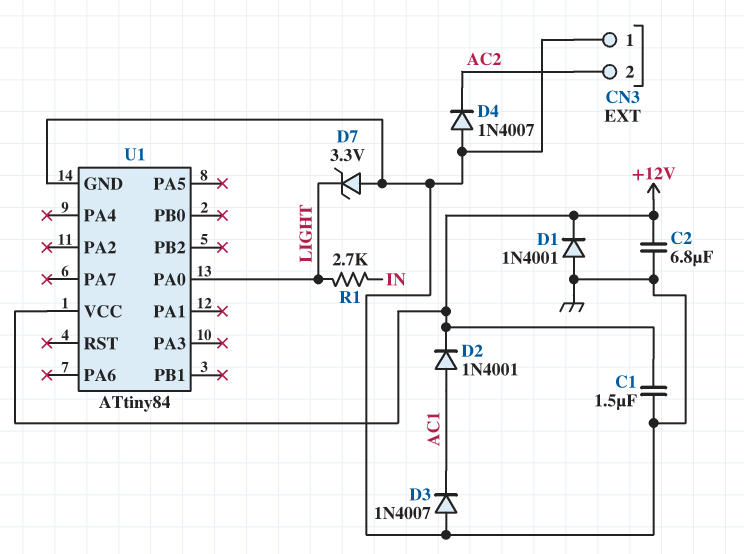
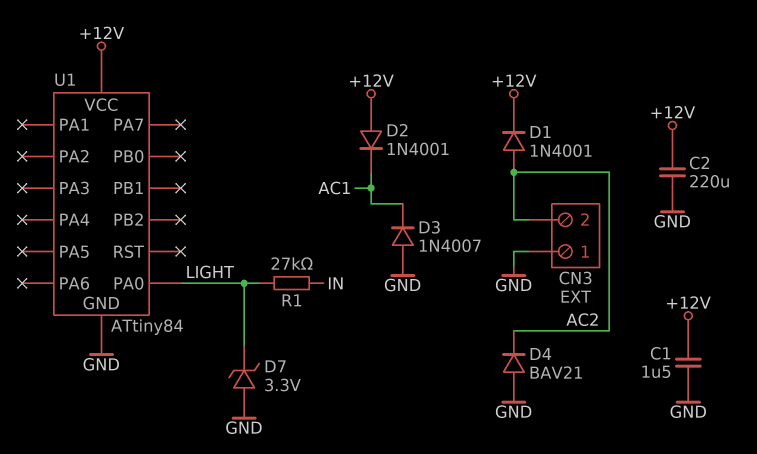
C2: 6.8uF (+12V, GND) -> 220uF (+12V, GND)
D1: diode 1N4001 (A GND, K +12V) -> diode 1N4001 (A AC2, K +12V)
D2: diode 1N4001 (A AC1, K +12V) -> diode 1N4001 (A +12V, K AC1)
D4: diode 1N4007 (A GND, K AC2) -> diode BAV21 (A GND, K AC2)
R1: 2.7k (IN, LIGHT) -> 27k (IN, LIGHT)

